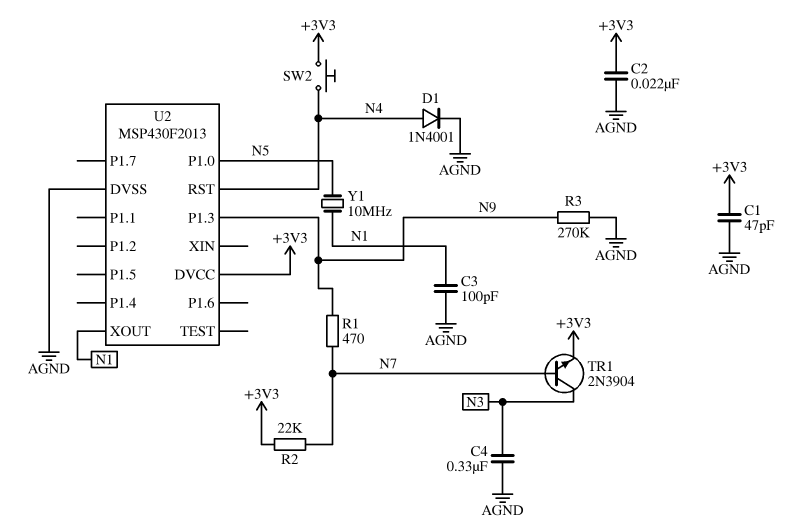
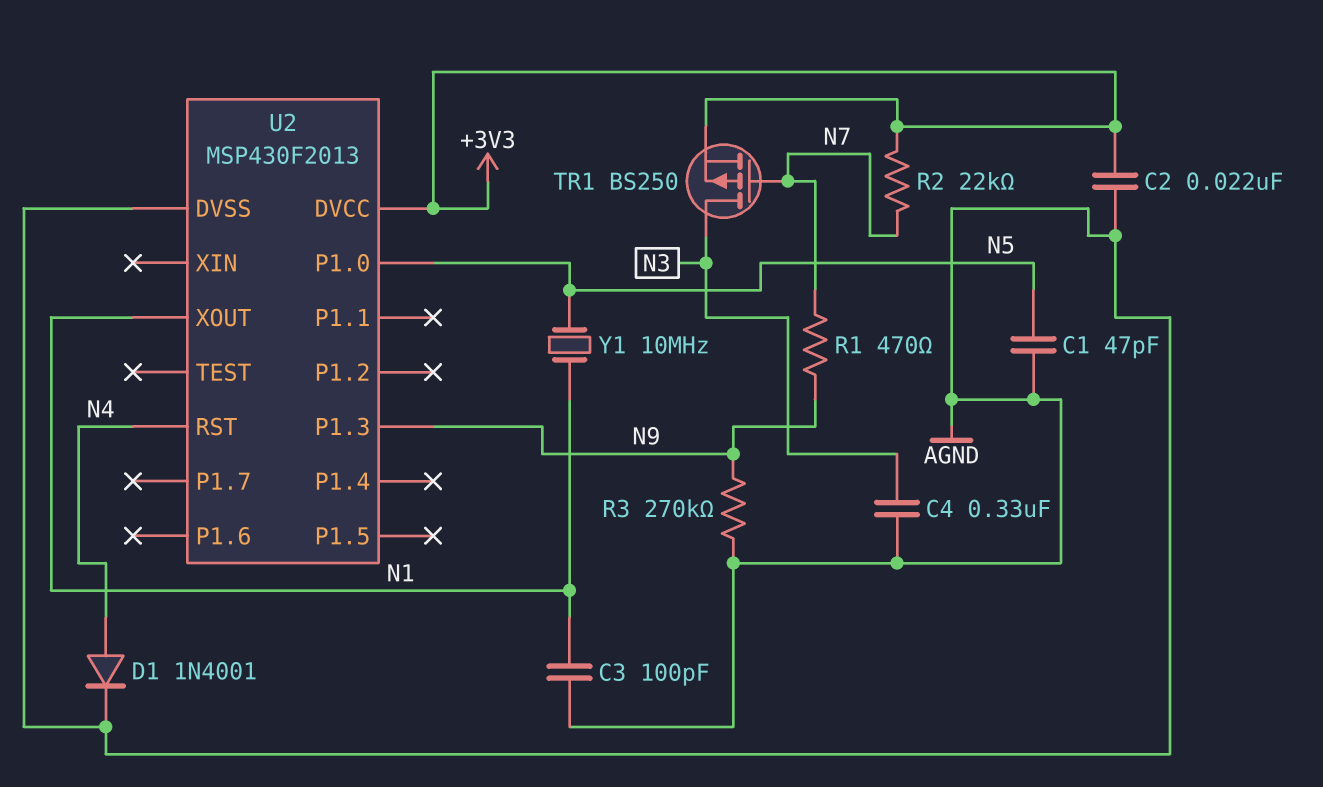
C1: 47pF (+3V3, AGND) -> 47pF (AGND, N5)
SW2: button (+3V3, N4) -> none
TR1: NPN 2N3904 (B N7, C N3, E +3V3) -> PMOS BS250 (G N7, D N3, S +3V3)

